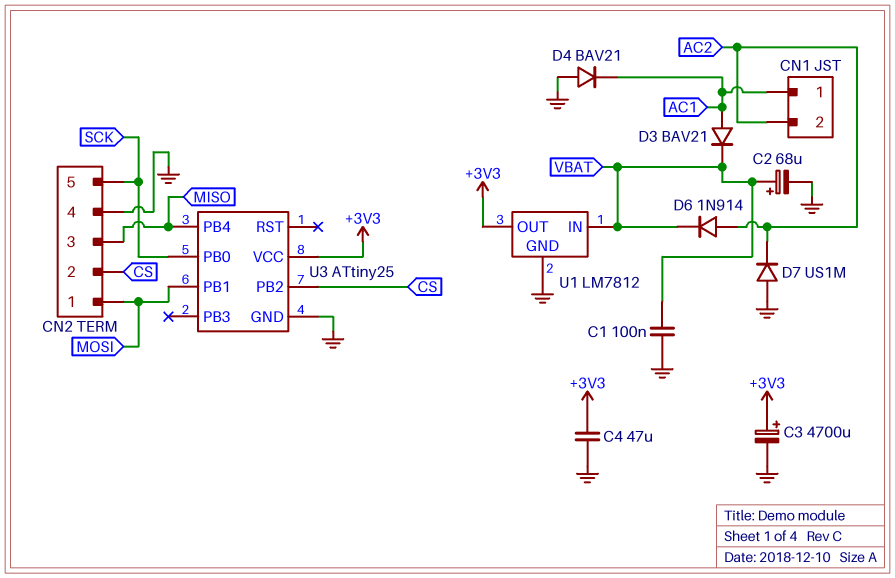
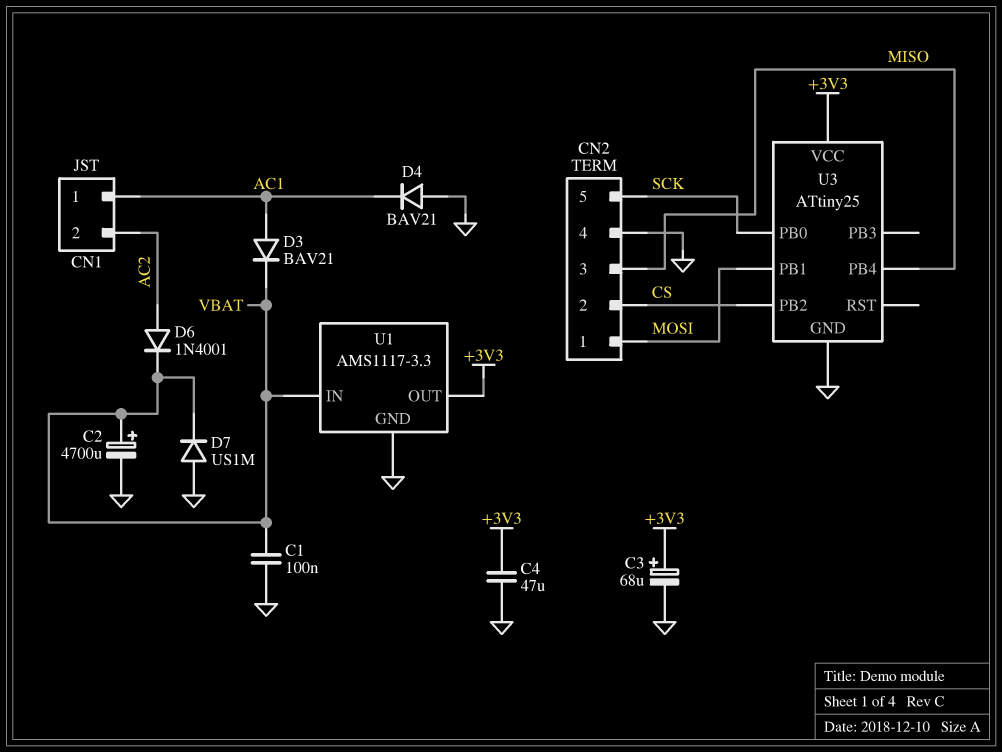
C2: 68uF (plus VBAT, minus GND) -> 4700uF (plus VBAT, minus GND)
C3: 4700uF (plus +3V3, minus GND) -> 68uF (plus +3V3, minus GND)
D6: diode 1N914 (A AC2, K VBAT) -> diode 1N4001 (A AC2, K VBAT)
D7: diode US1M (A GND, K AC2) -> diode US1M (A GND, K VBAT)
U1: LM7812 -> AMS1117-3.3

